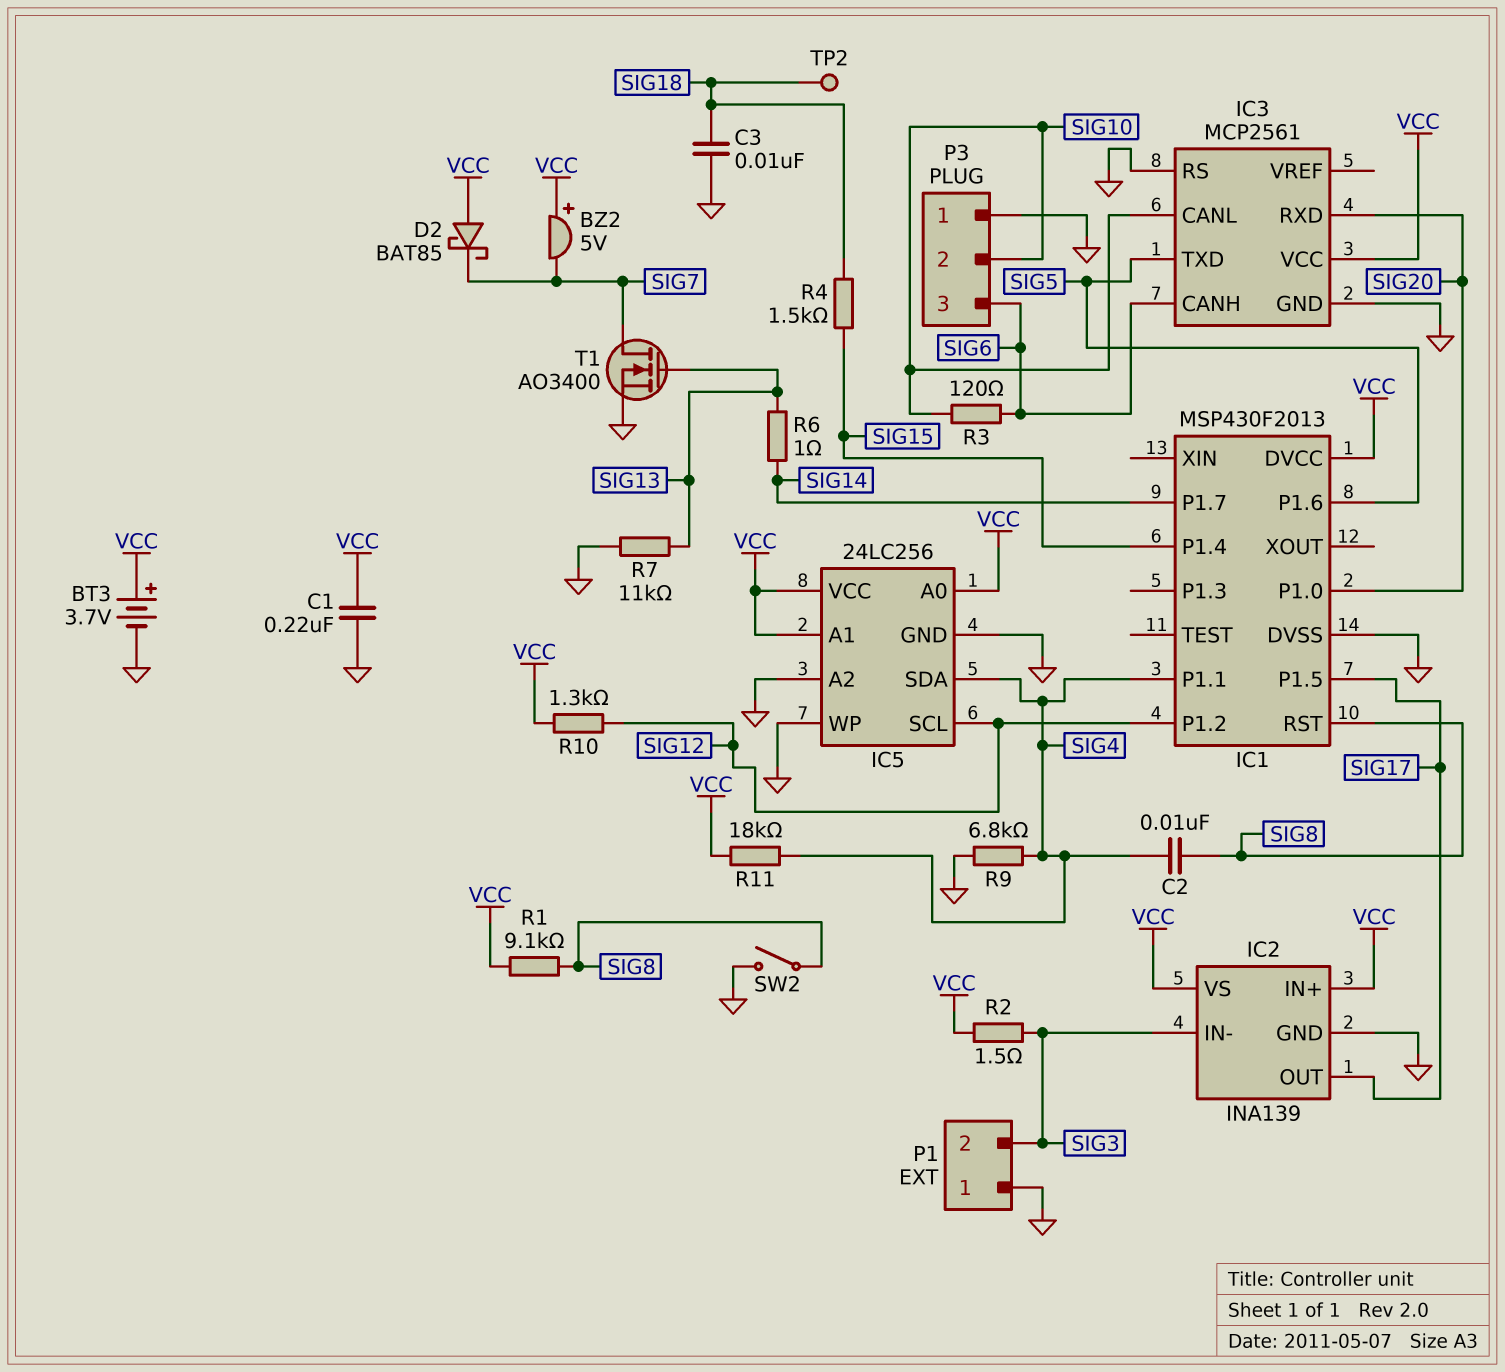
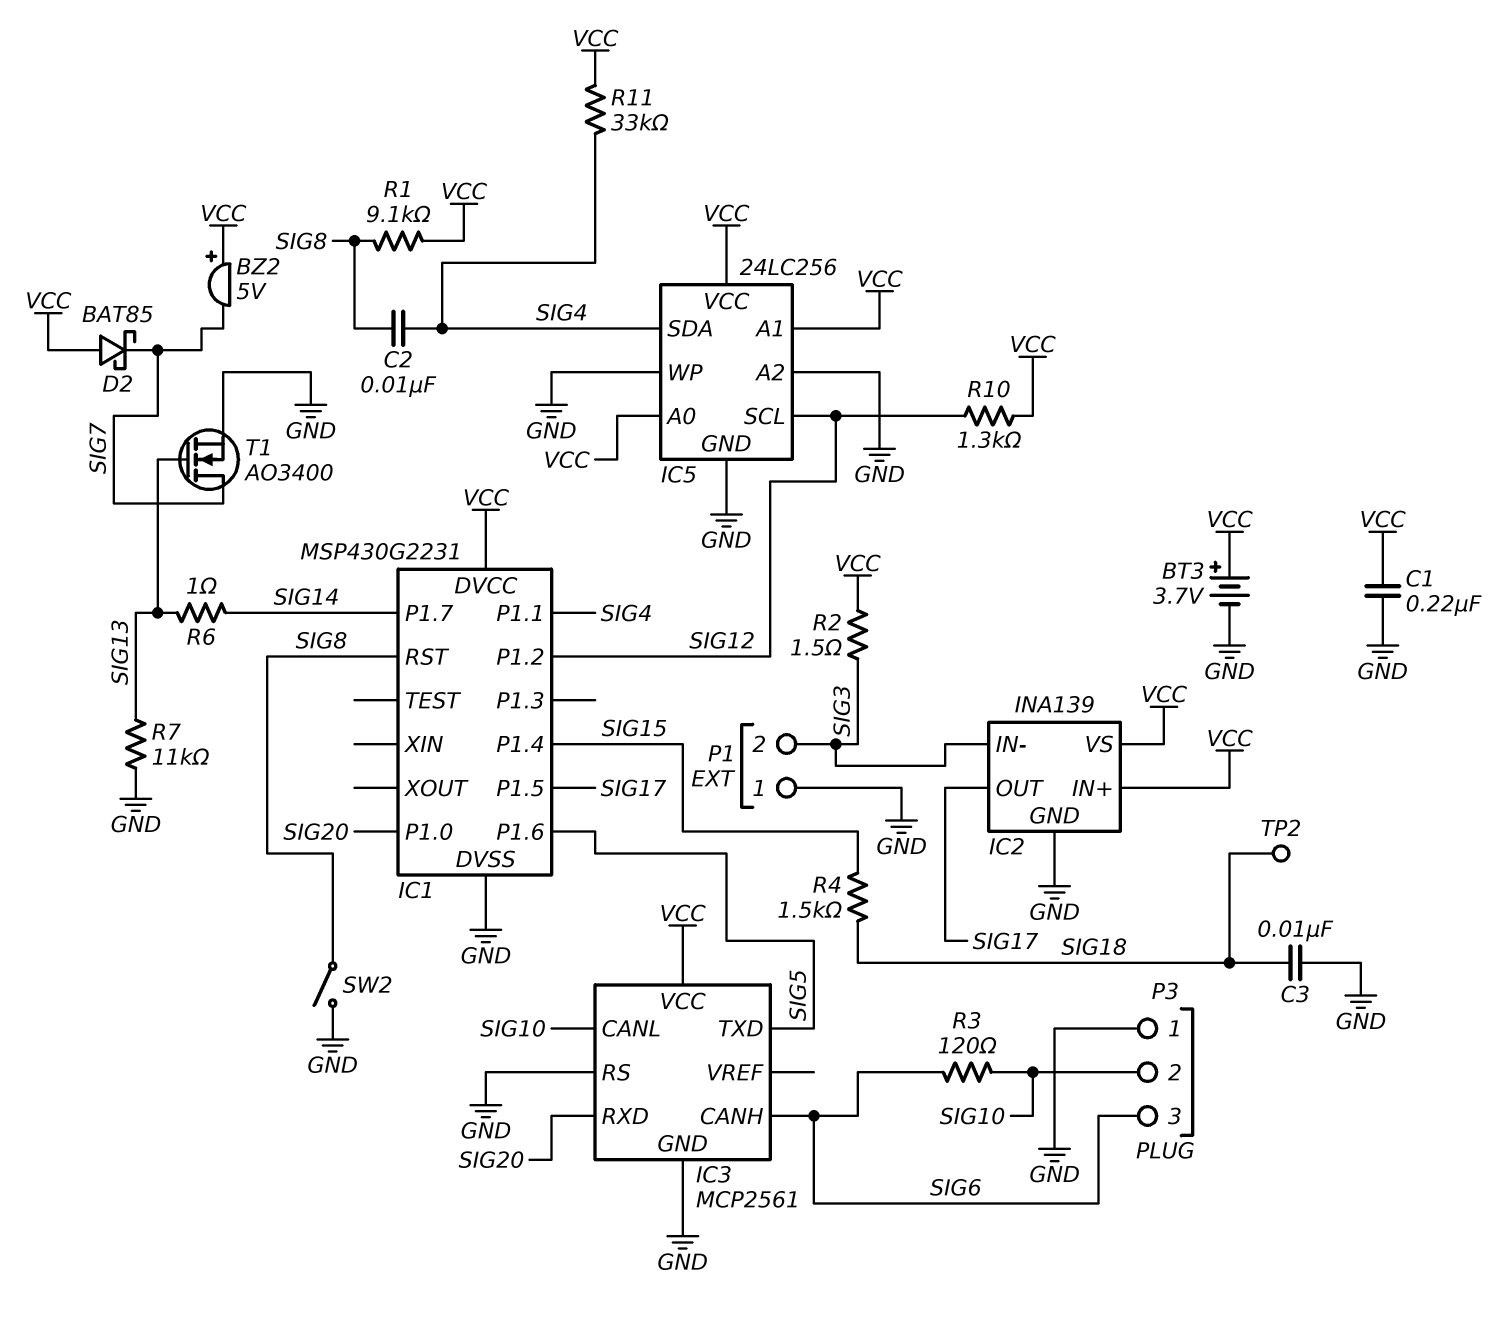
IC1: MSP430F2013 -> MSP430G2231
R9: 6.8k (GND, SIG4) -> none
R11: 18k (SIG4, VCC) -> 33k (SIG4, VCC)

